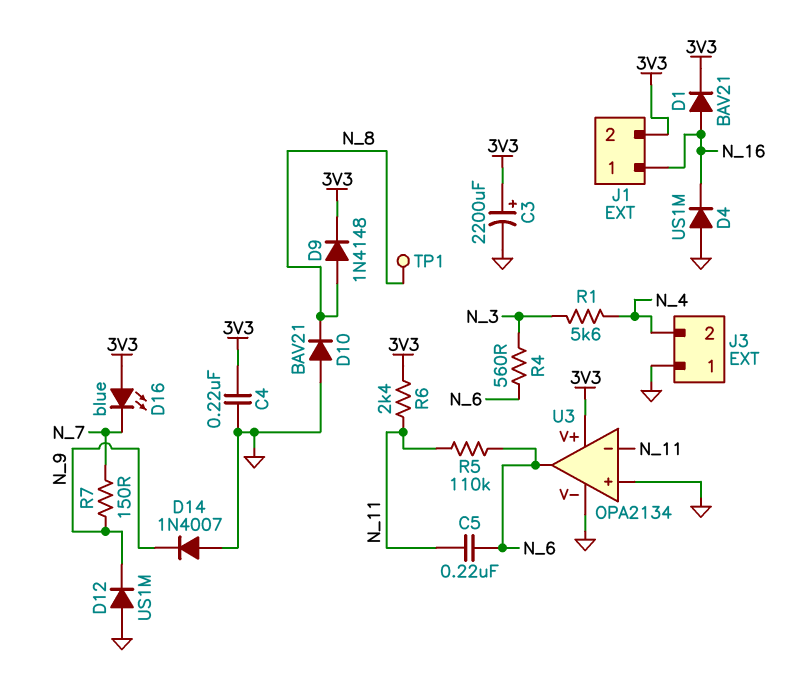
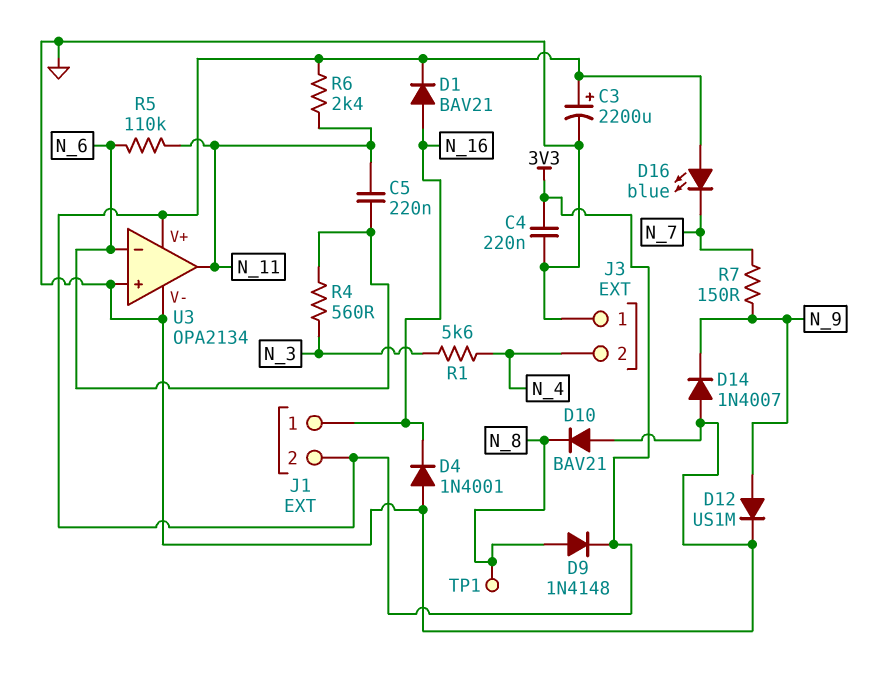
D4: diode US1M (A GND, K N_16) -> diode 1N4001 (A GND, K N_16)
D12: diode US1M (A GND, K N_9) -> diode US1M (A N_9, K GND)
U3 pin in-: N_11 -> N_6
U3 pin out: N_6 -> N_11

